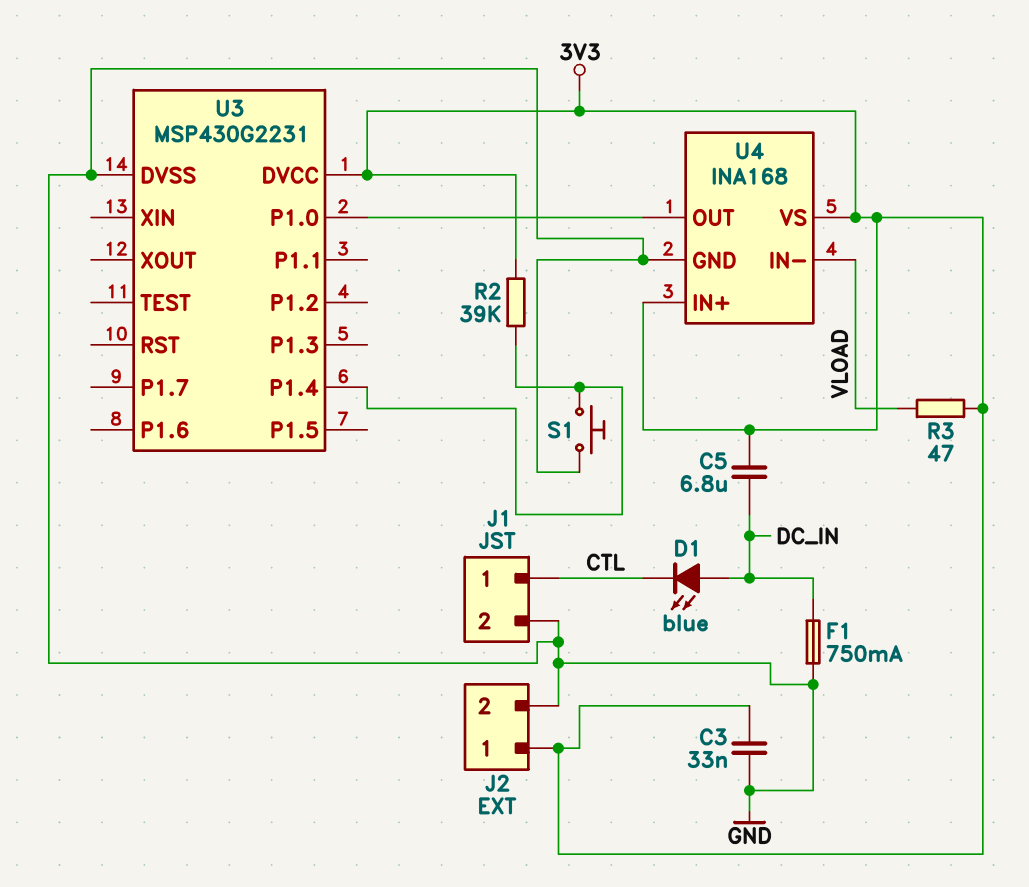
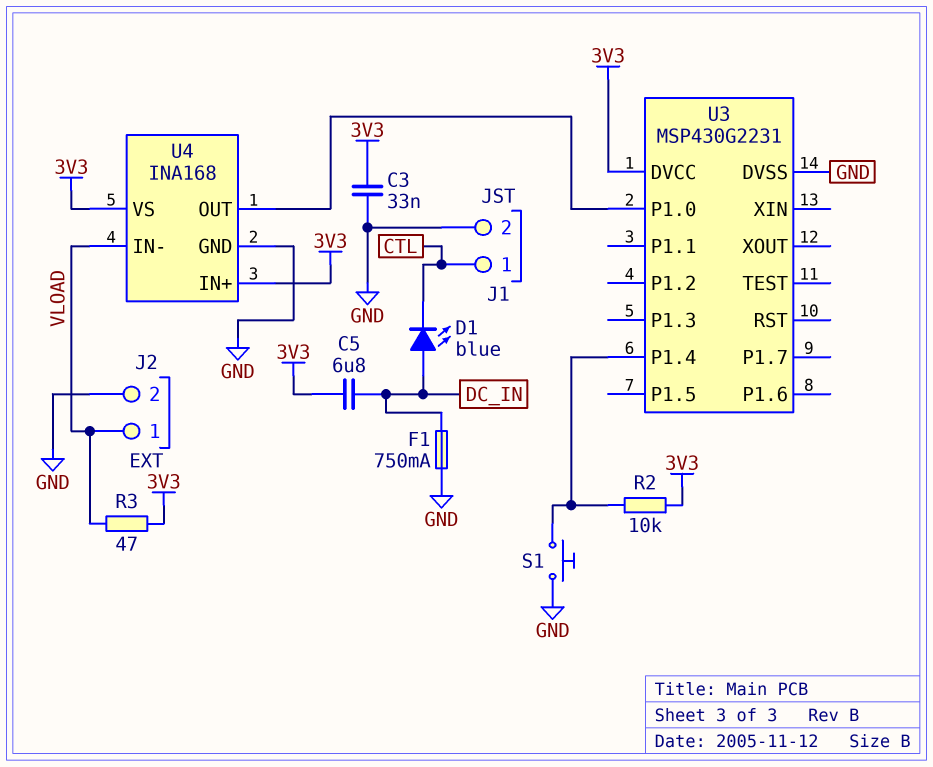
J2 pin 1: 3V3 -> VLOAD
R2: 39k (3V3, U3/P1.4) -> 10k (3V3, U3/P1.4)

